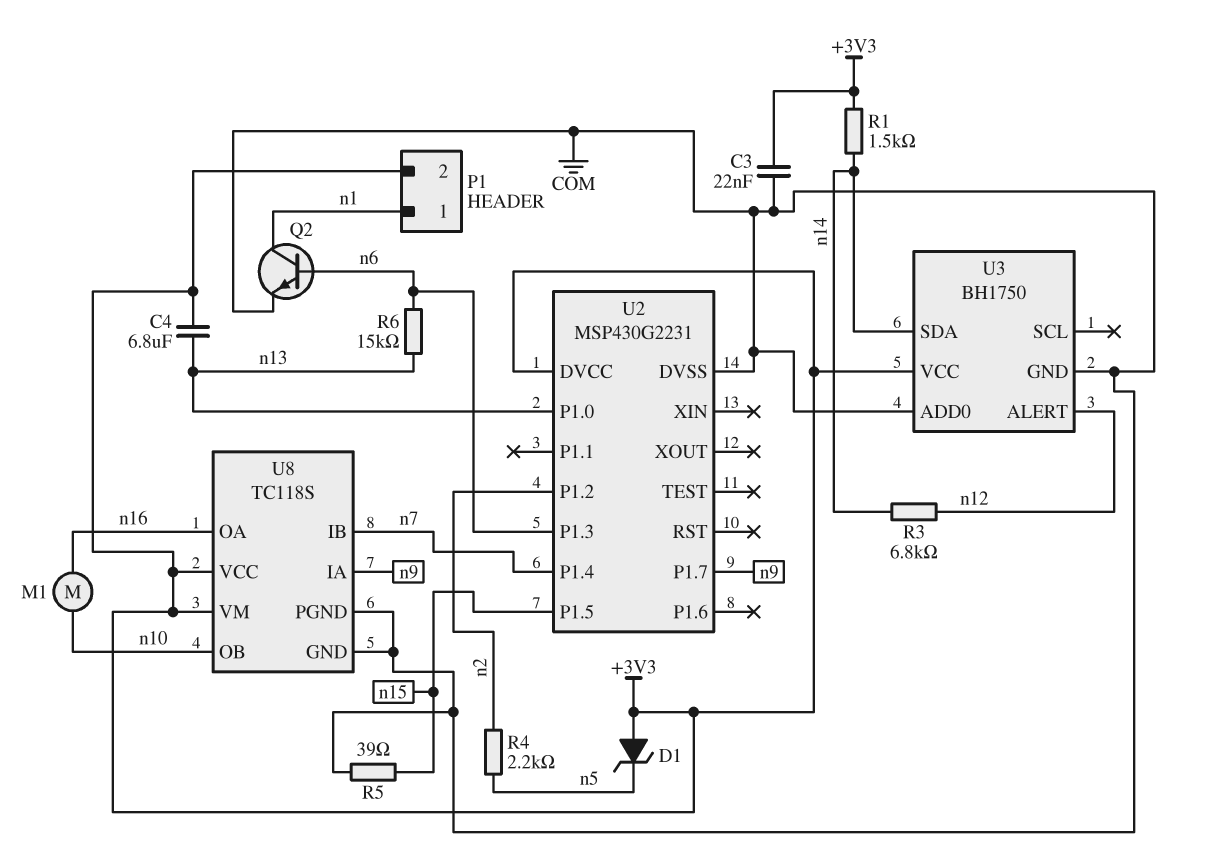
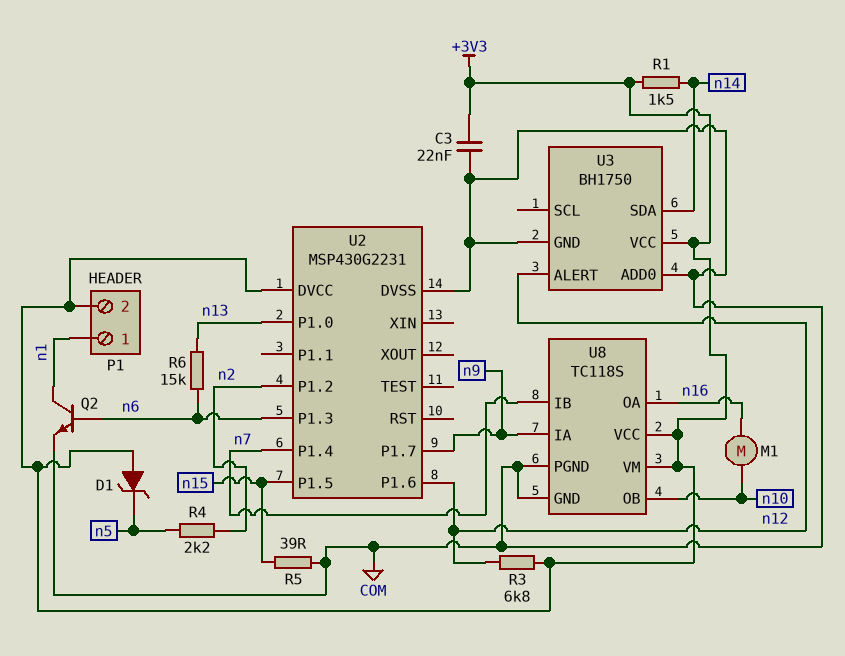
C4: 6.8uF (+3V3, n13) -> none
R3: 6.8k (n12, n14) -> 6.8k (+3V3, n12)
U2 pin P1.6: none -> n12

